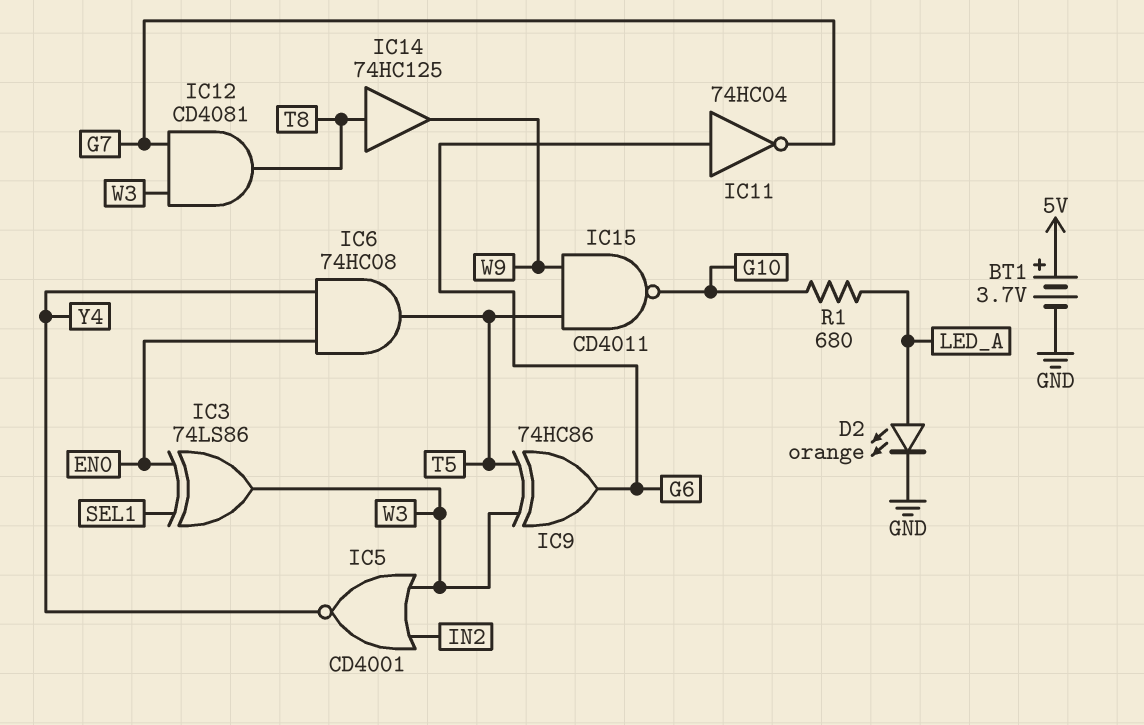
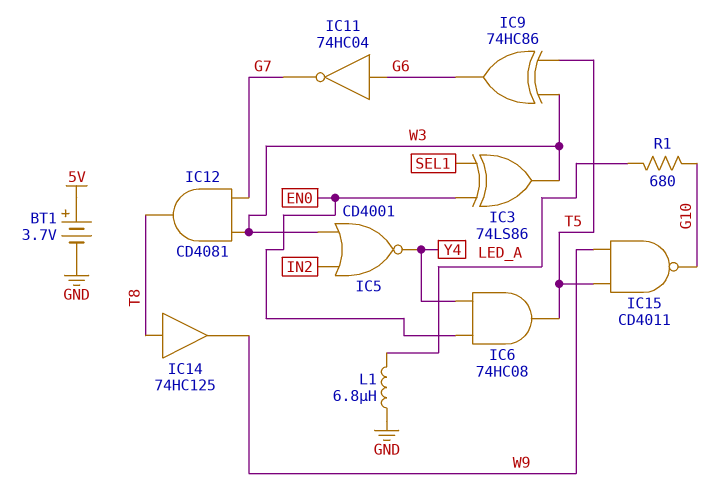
D2: LED orange (A LED_A, K GND) -> none
L1: none -> 6.8uH (GND, LED_A)

